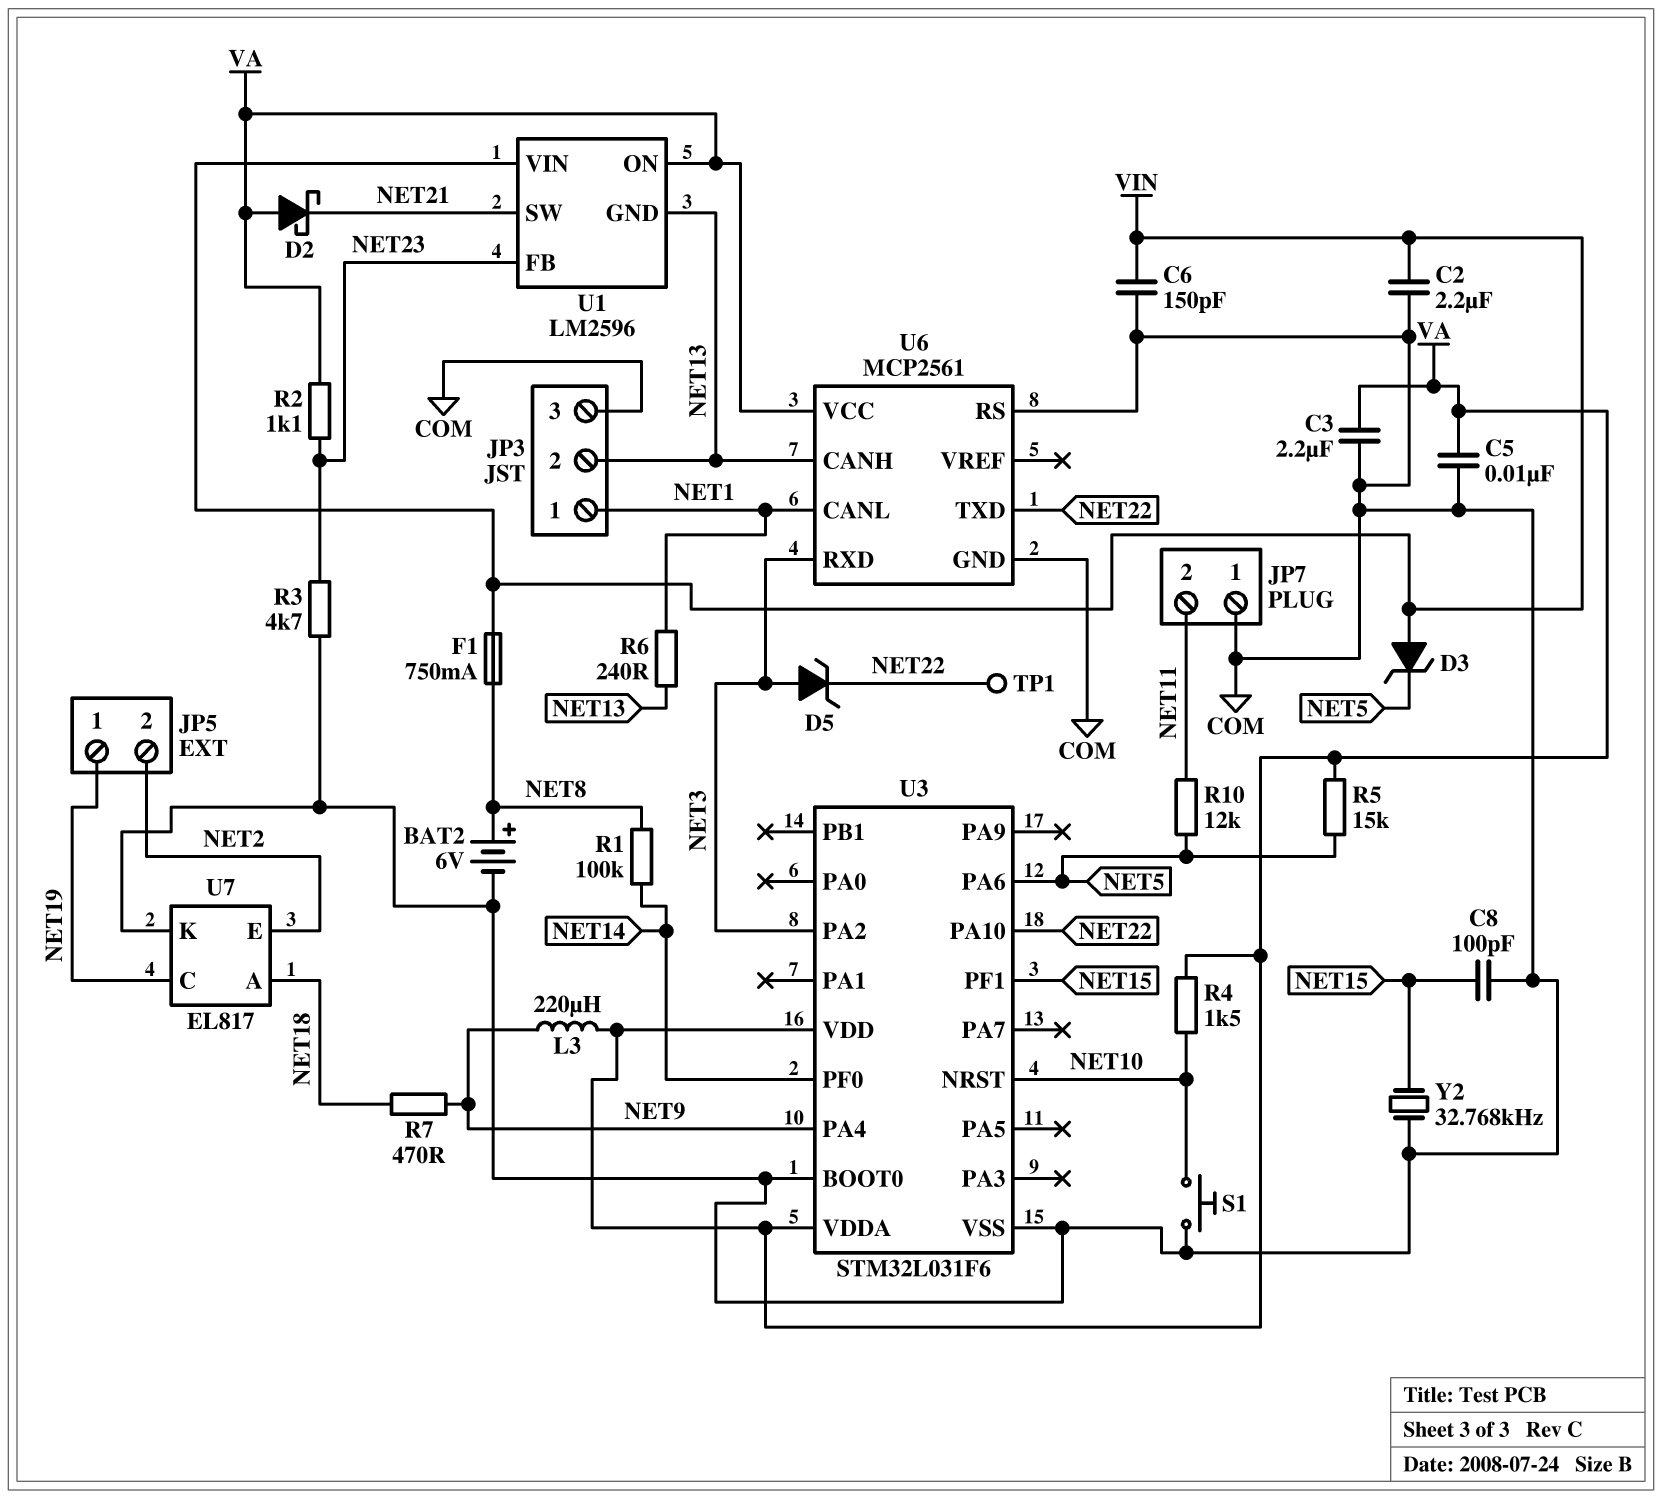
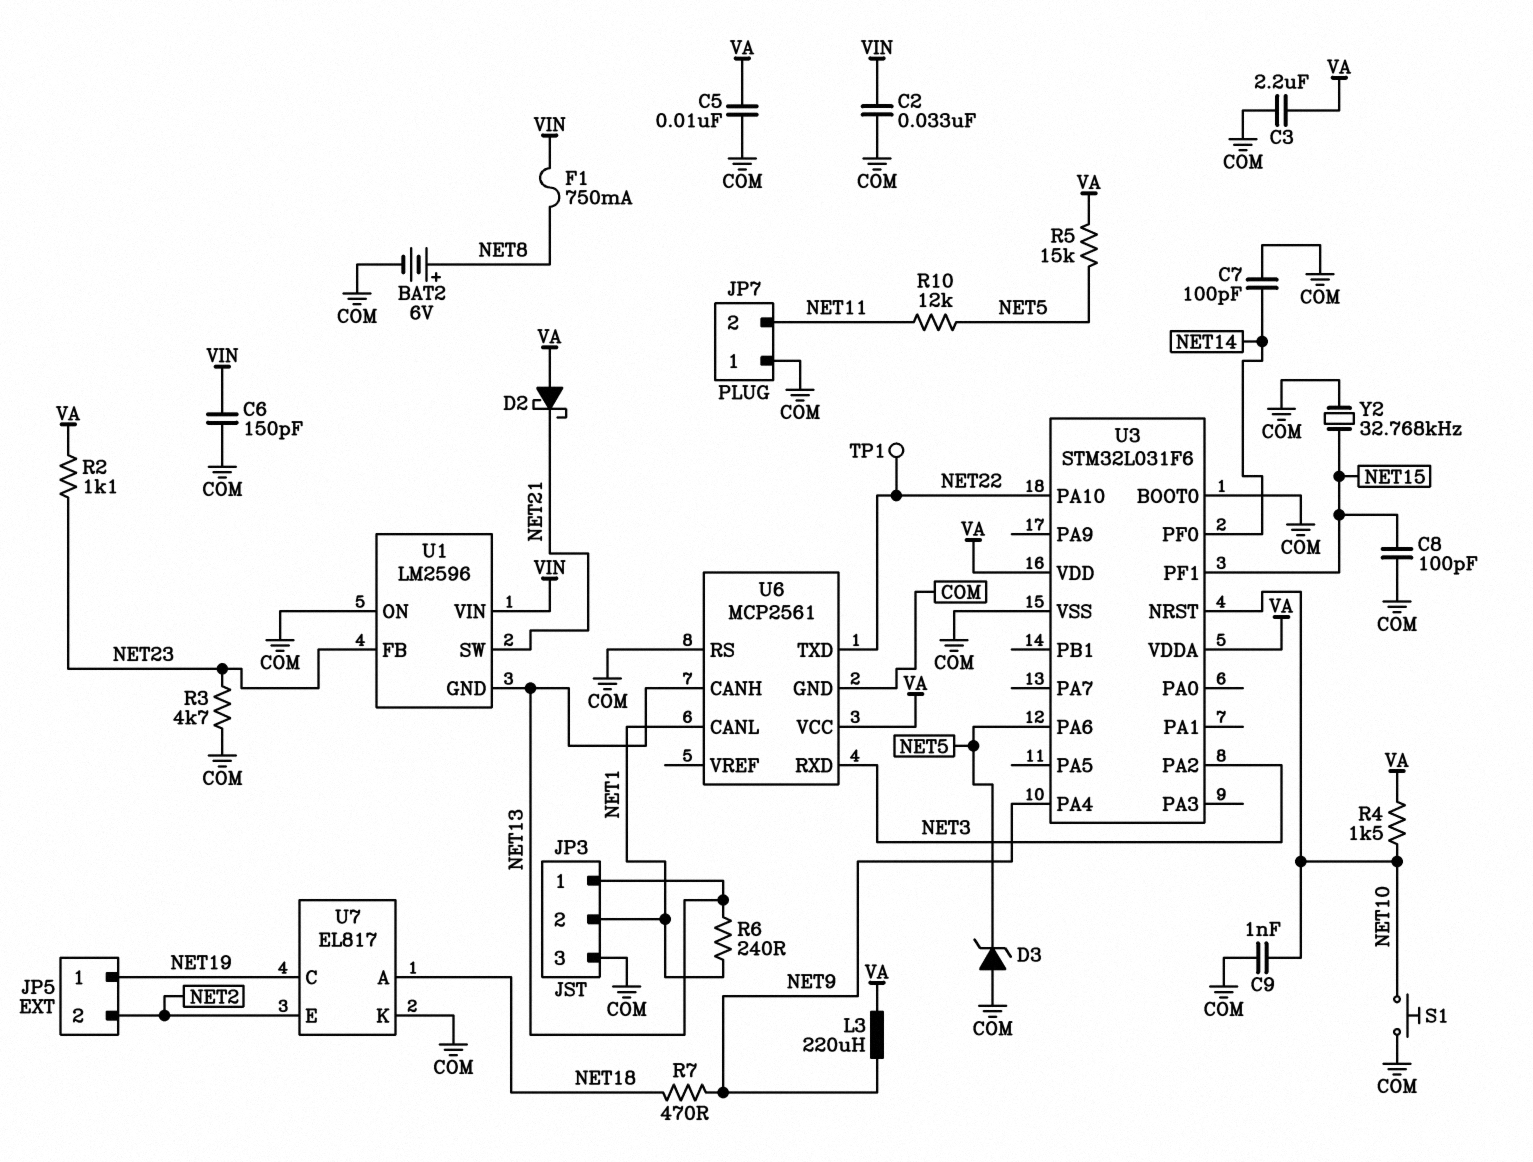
C2: 2.2uF (COM, VIN) -> 33nF (COM, VIN)
C7: none -> 100pF (COM, NET14)
C9: none -> 1nF (COM, NET10)
D3: zener (A VIN, K NET5) -> zener (A COM, K NET5)
D5: zener (A NET3, K NET22) -> none
JP3 pin 1: NET1 -> NET13
JP3 pin 2: NET13 -> NET1
R1: 100k (NET8, NET14) -> none
U1 pin ON: VA -> COM

